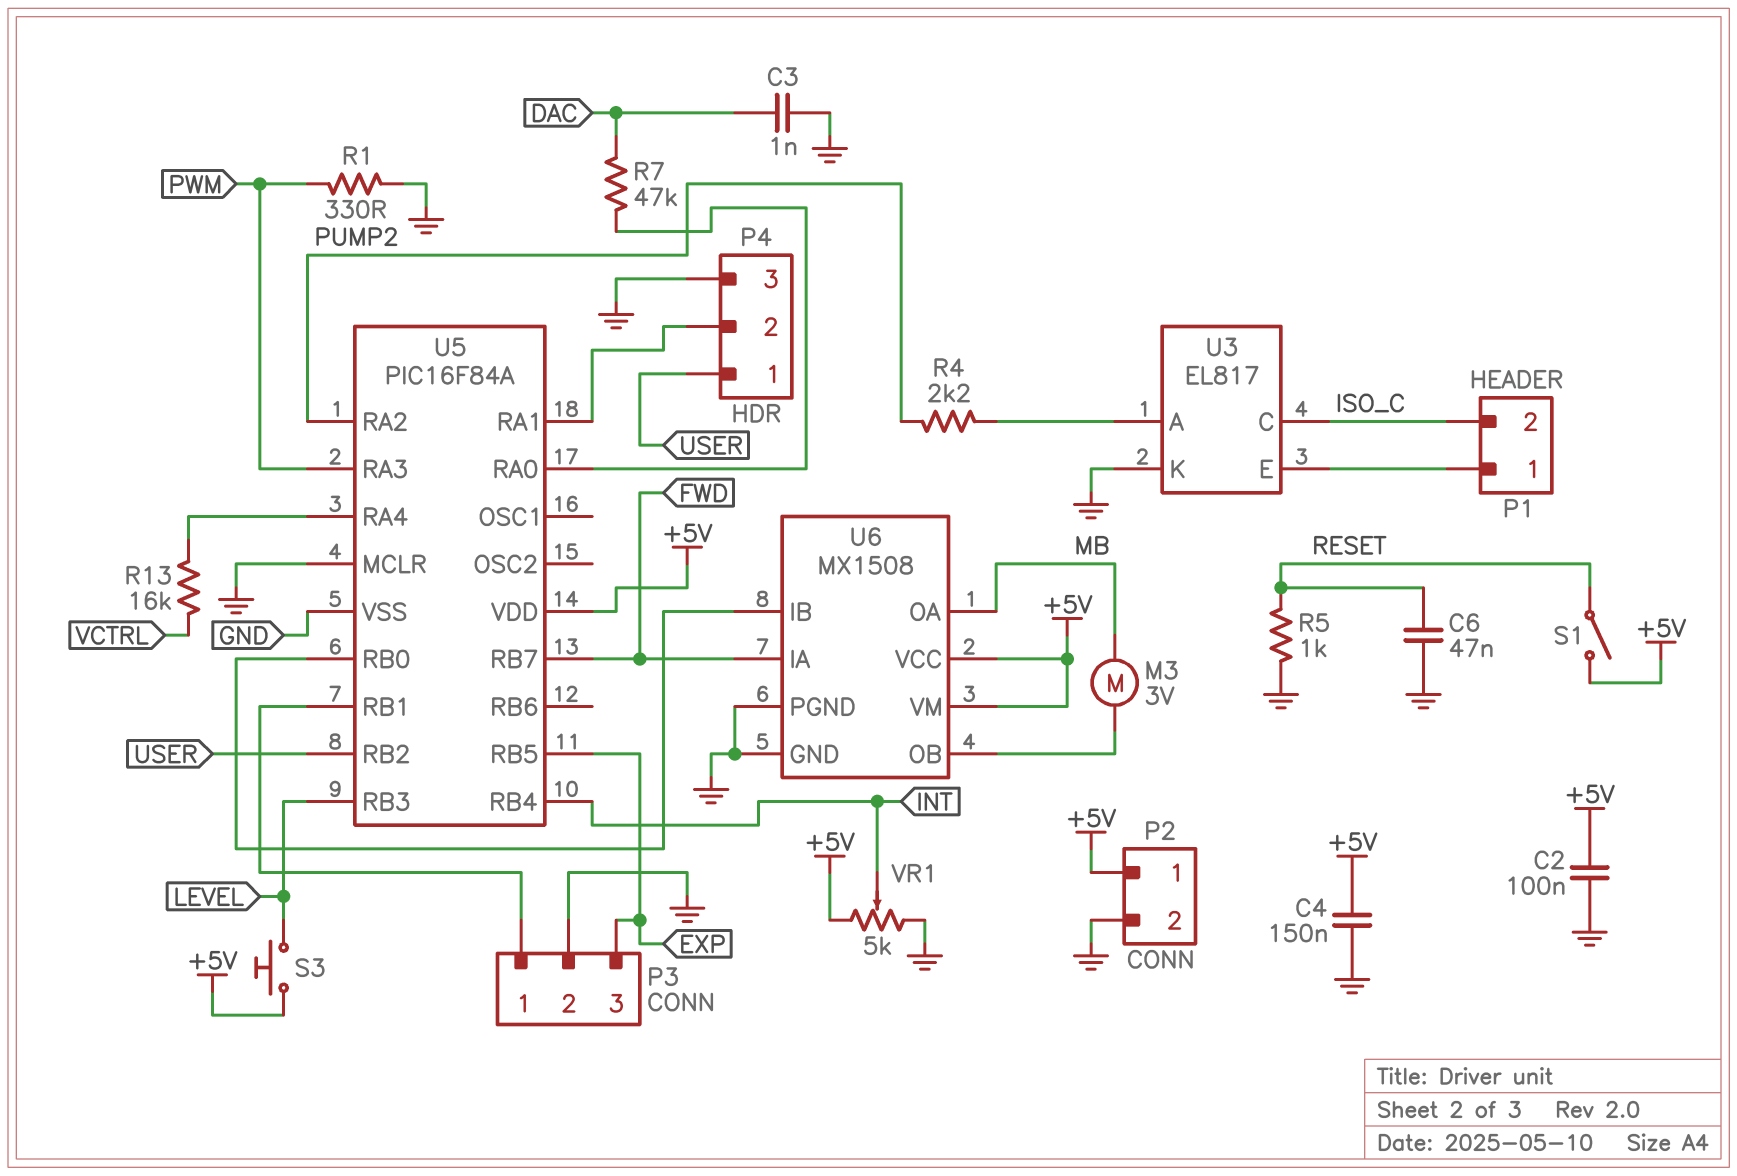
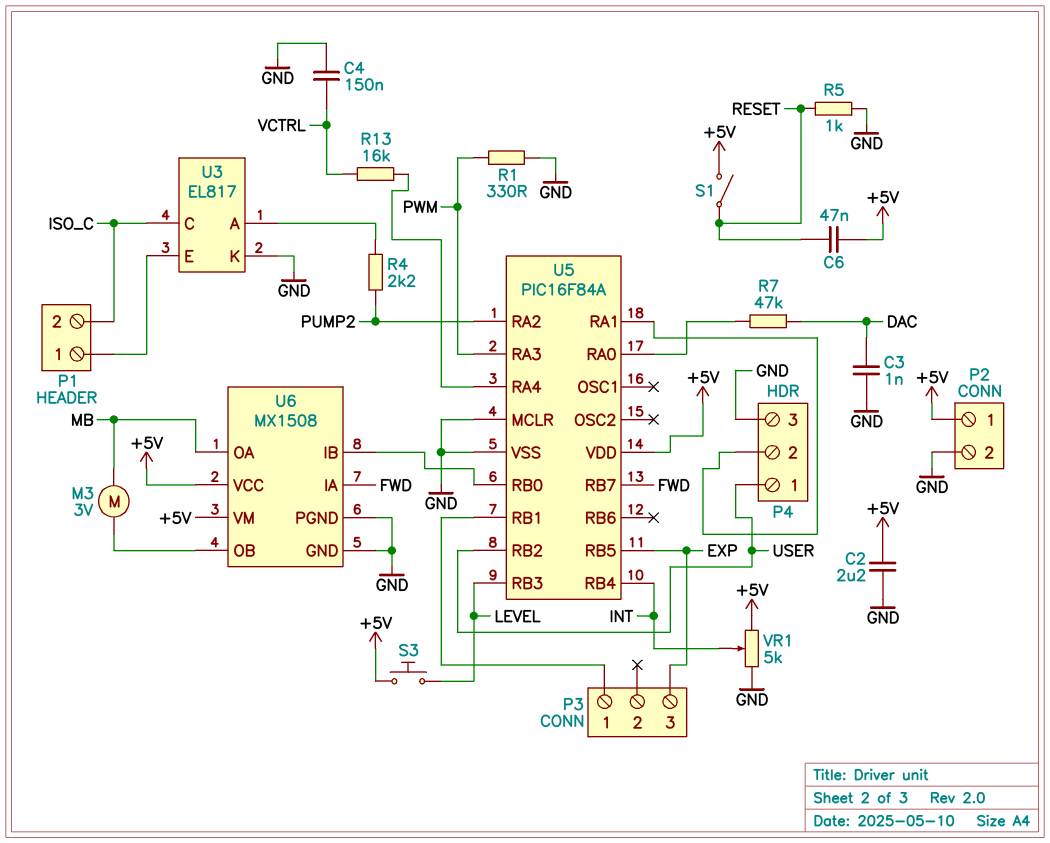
C2: 100nF (+5V, GND) -> 2.2uF (+5V, GND)
C4: 150nF (+5V, GND) -> 150nF (GND, VCTRL)
C6: 47nF (GND, RESET) -> 47nF (+5V, RESET)
P3 pin 2: GND -> none

